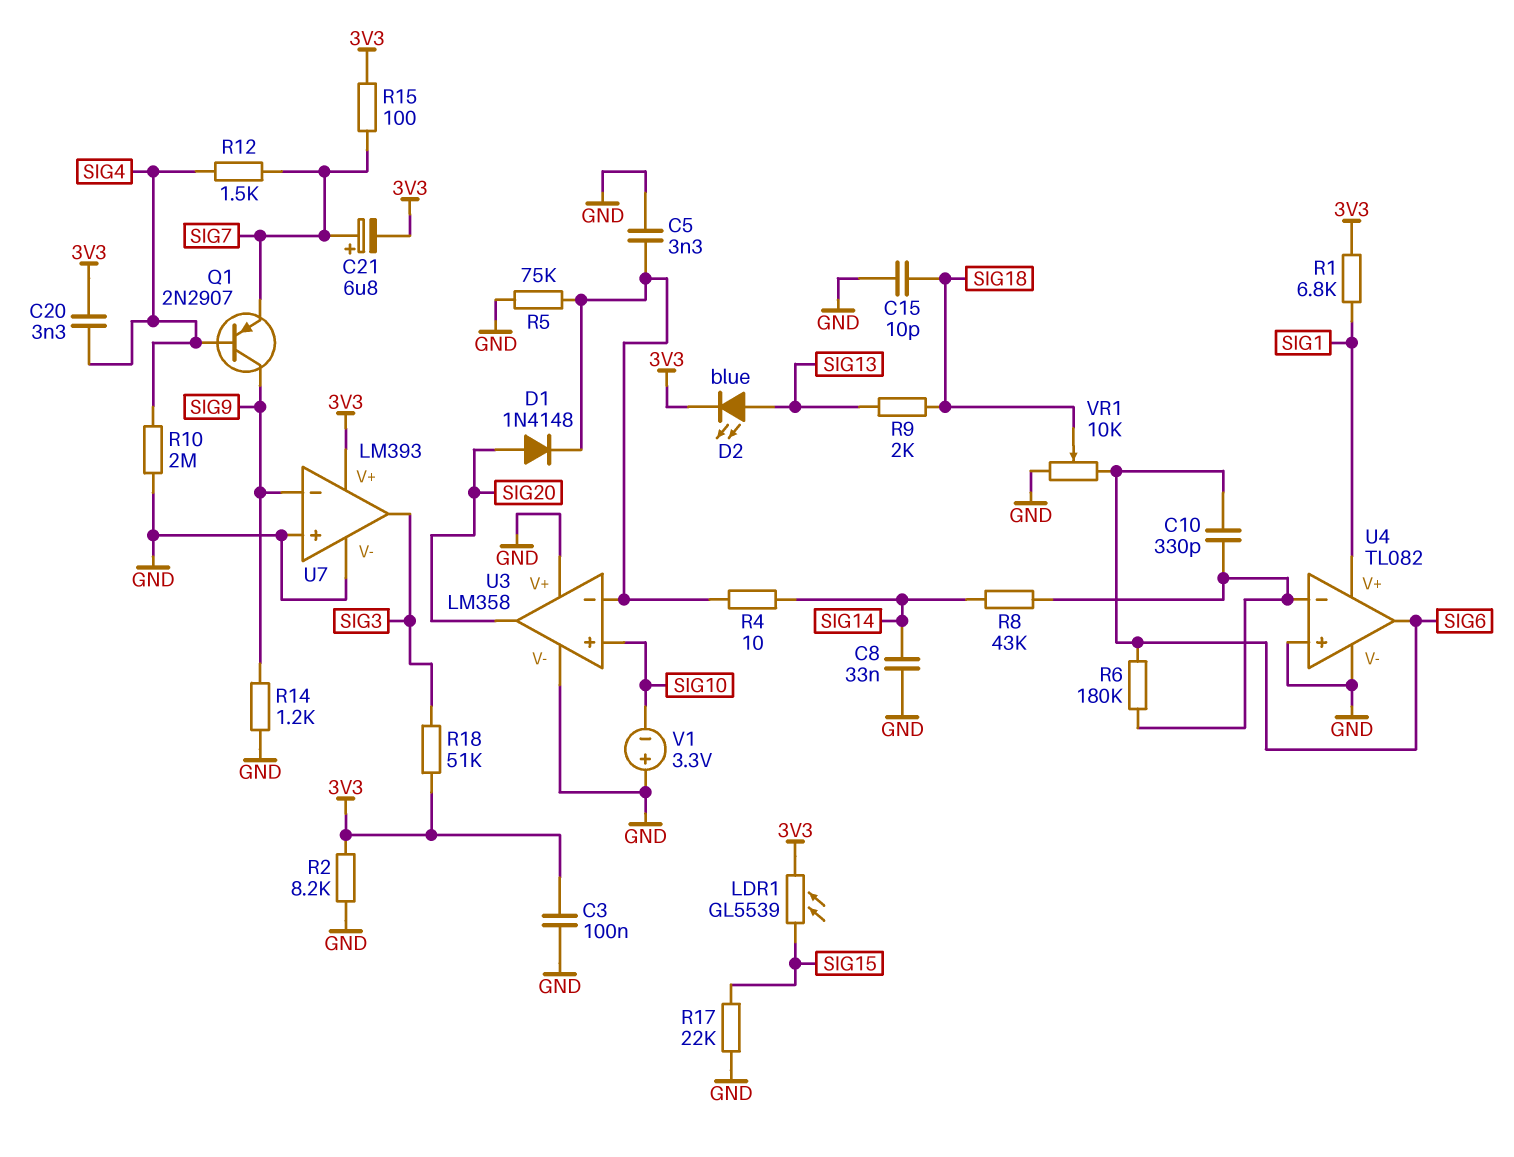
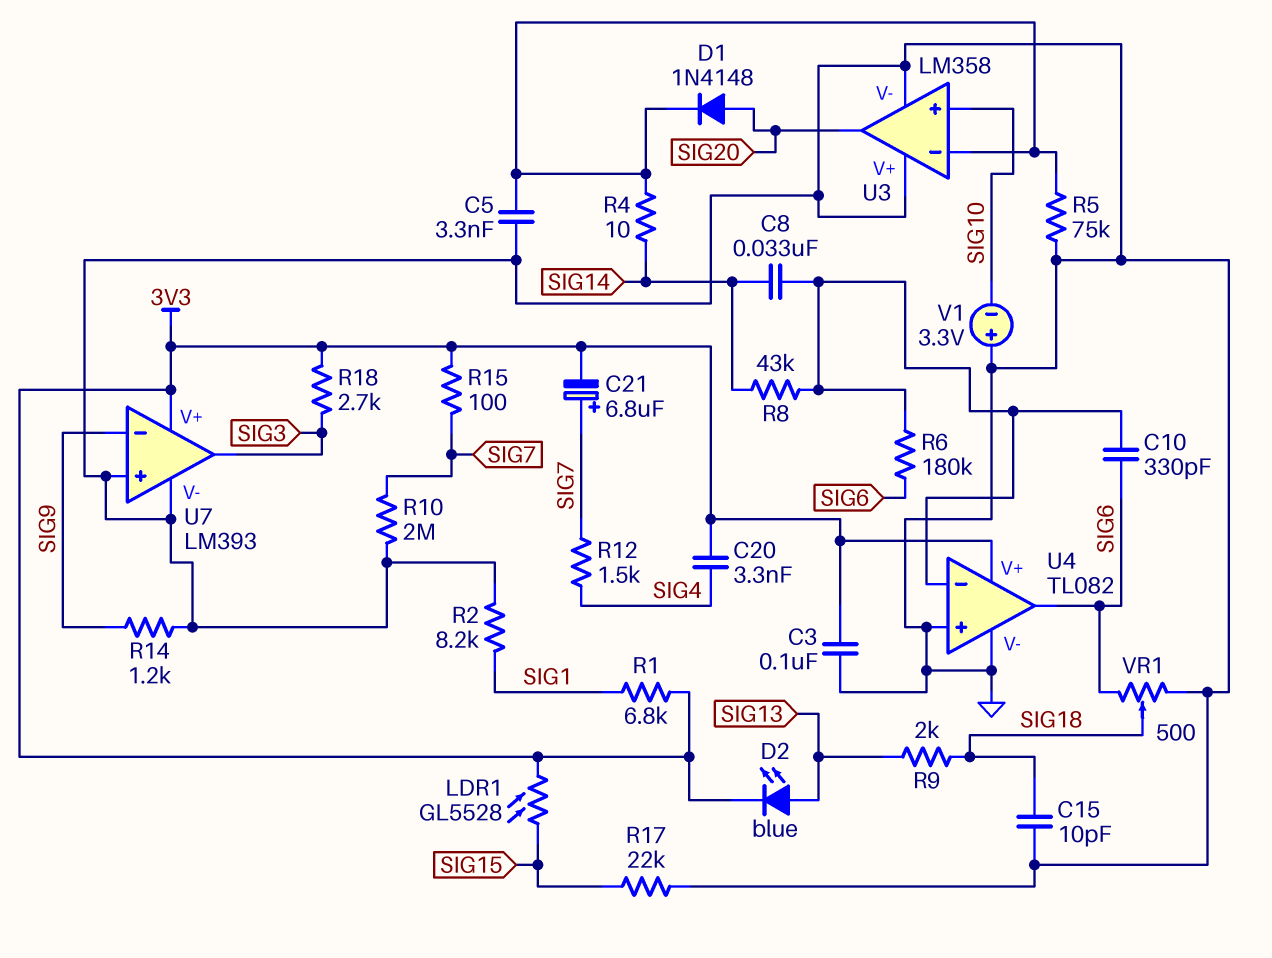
C8: 33nF (GND, SIG14) -> 33nF (SIG14, U4/in-)
LDR1: GL5539 (3V3, SIG15) -> GL5528 (3V3, SIG15)
Q1: PNP 2N2907 (B SIG4, C SIG9, E SIG7) -> none
R2: 8.2k (3V3, GND) -> 8.2k (GND, SIG1)
R10: 2M (GND, SIG4) -> 2M (GND, SIG7)
R18: 51k (3V3, SIG3) -> 2.7k (3V3, SIG3)
U4 pin V+: SIG1 -> 3V3
VR1: 10k (GND, SIG6, wiper SIG18) -> 500 (GND, SIG6, wiper SIG18)

